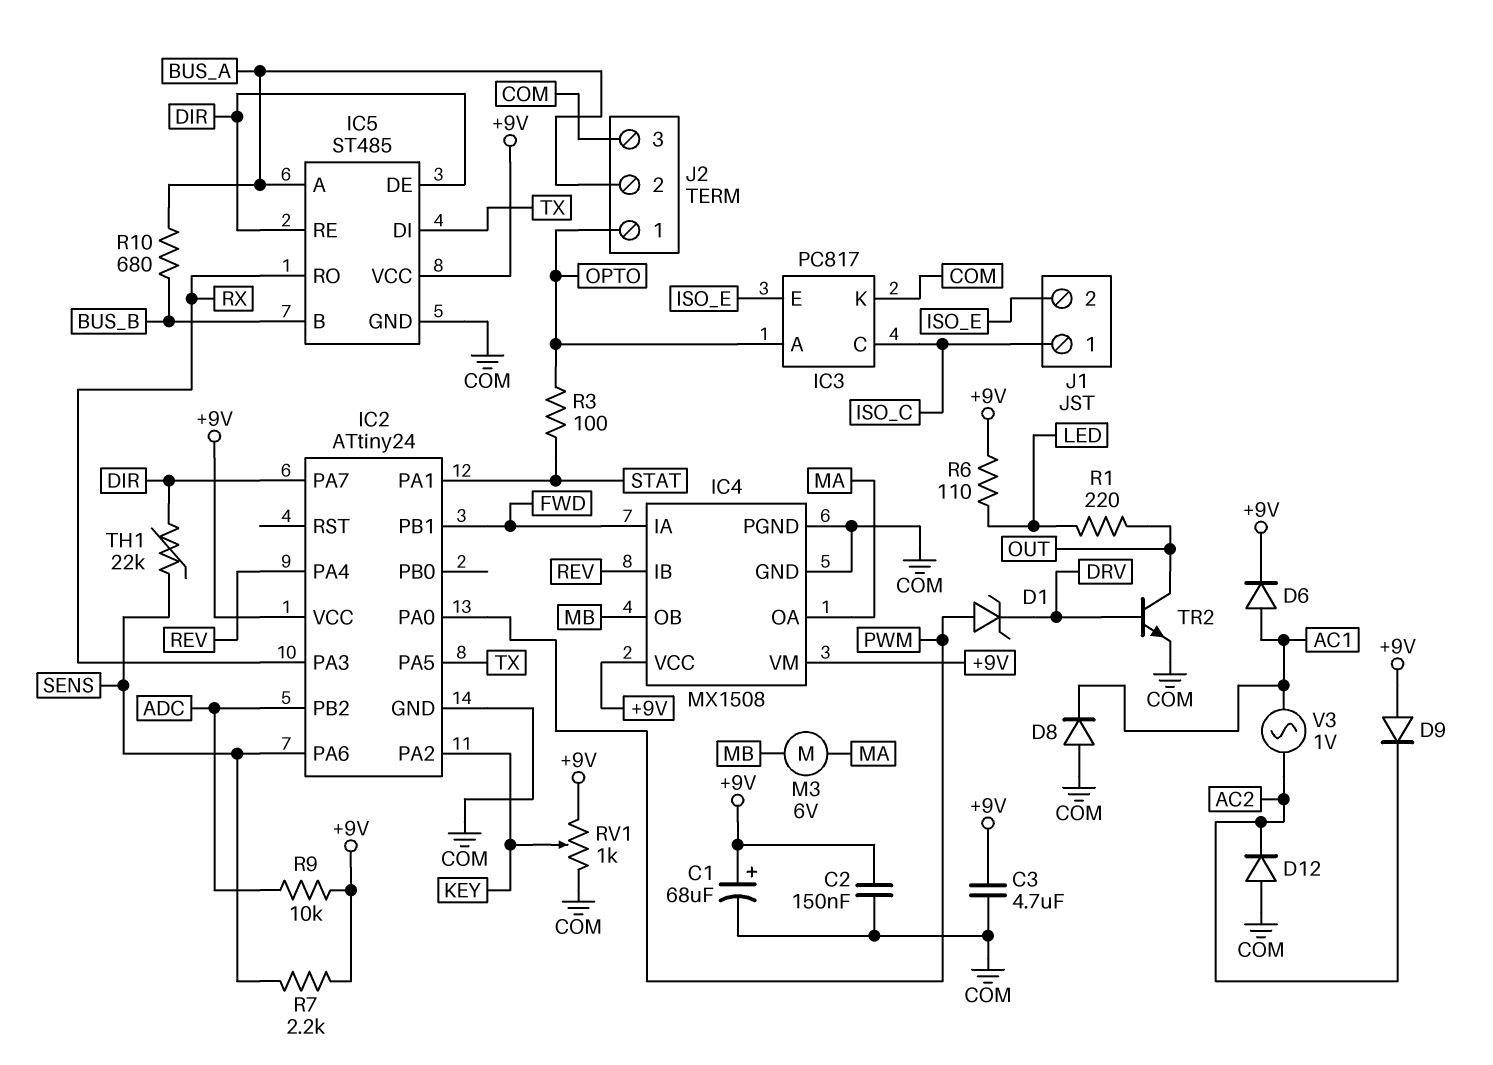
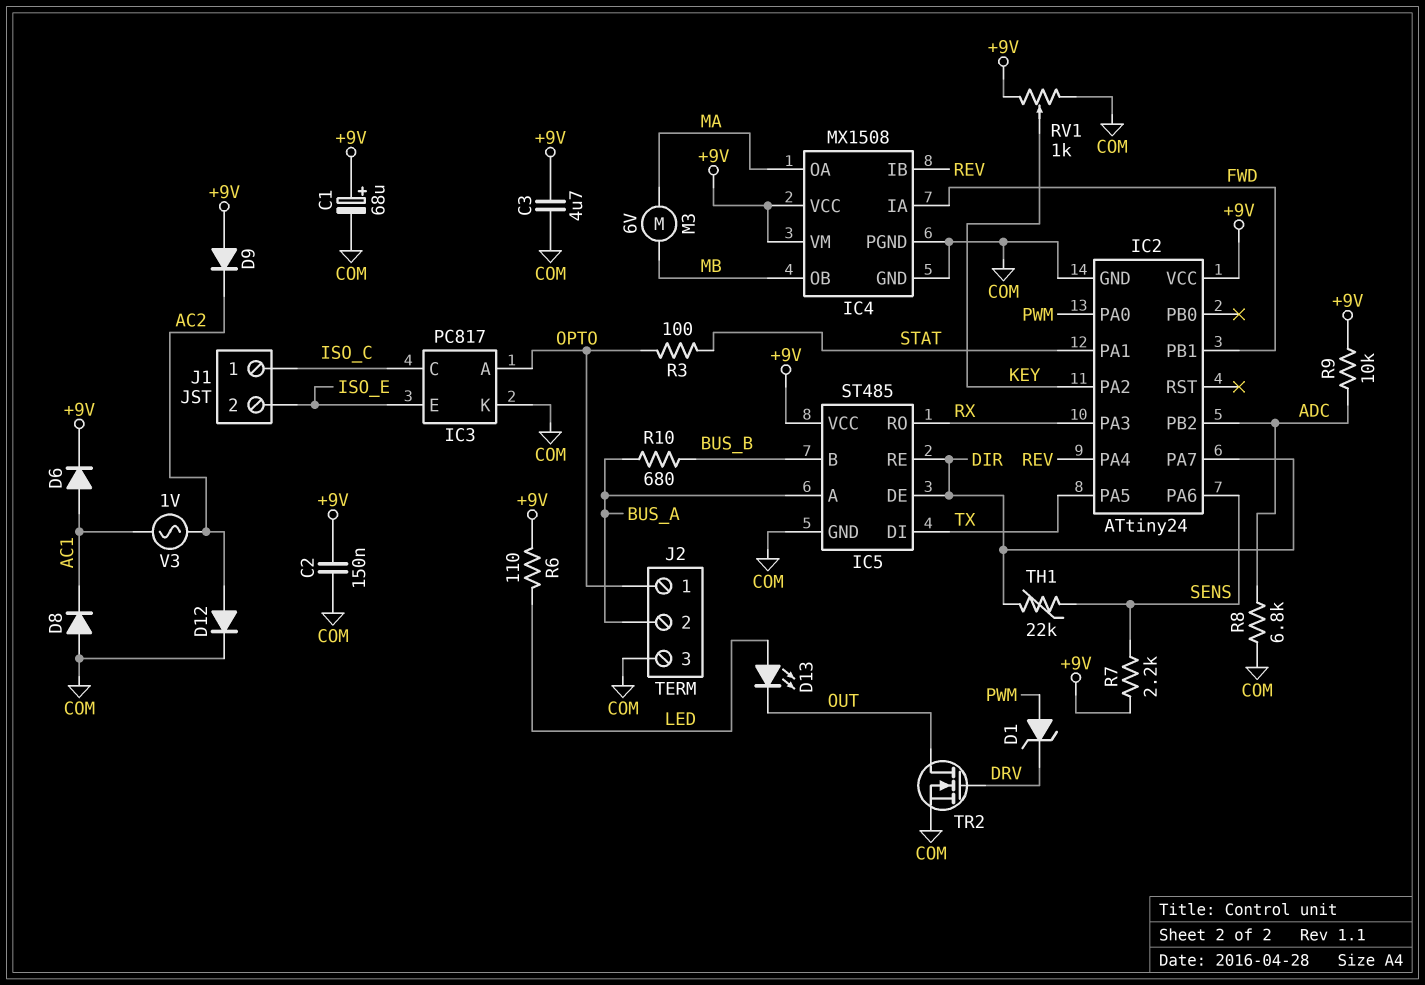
D12: diode (A COM, K AC2) -> diode (A AC2, K COM)
D13: none -> LED (A LED, K OUT)
R1: 220 (LED, OUT) -> none
R8: none -> 6.8k (ADC, COM)
TR2: NPN (B DRV, C OUT, E COM) -> NMOS (G DRV, D OUT, S COM)

